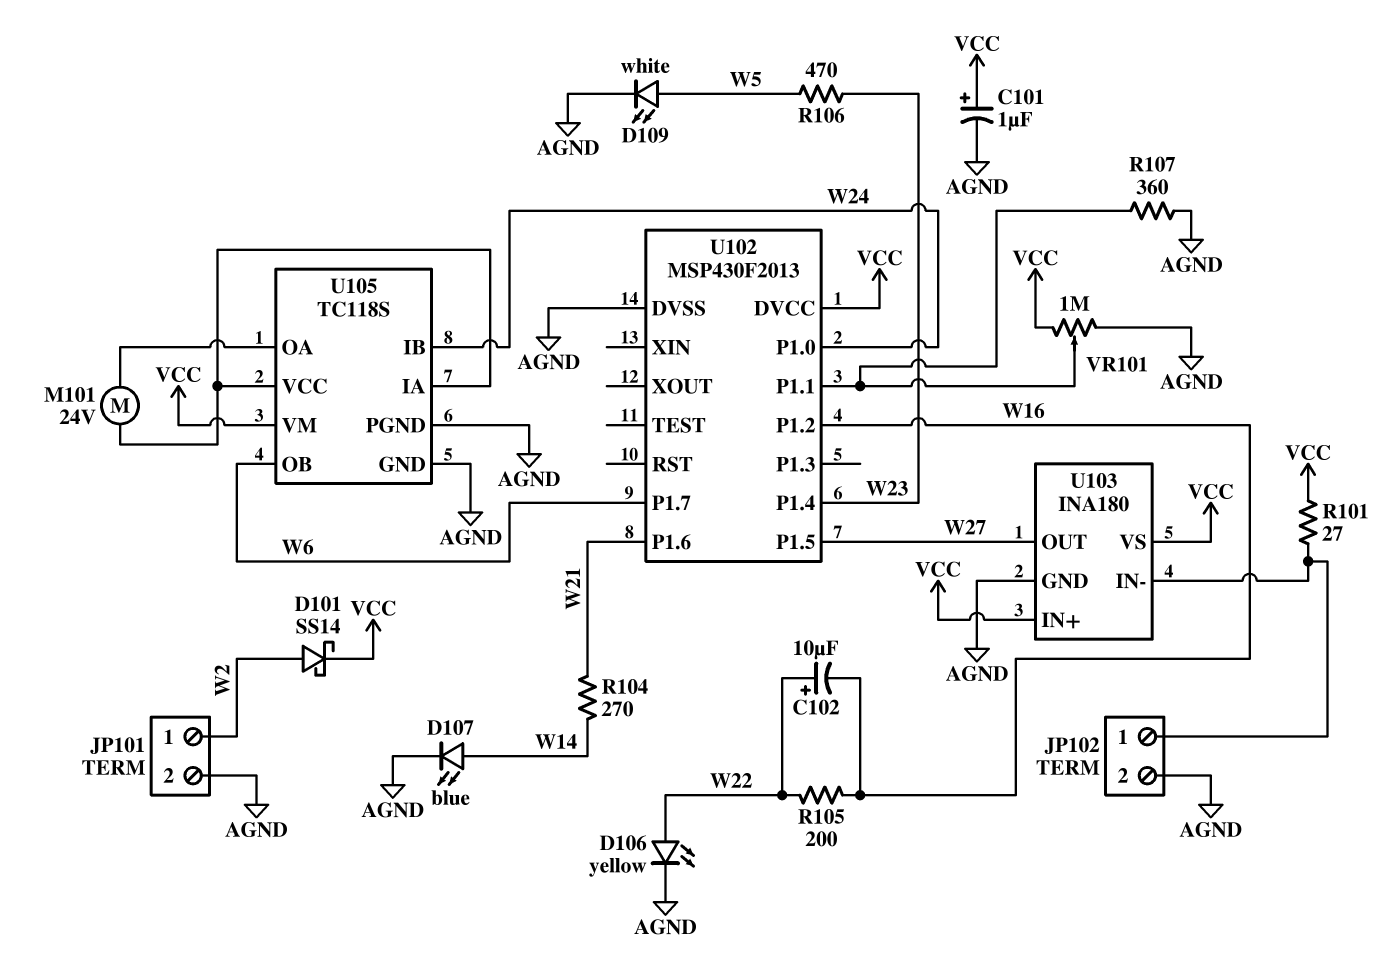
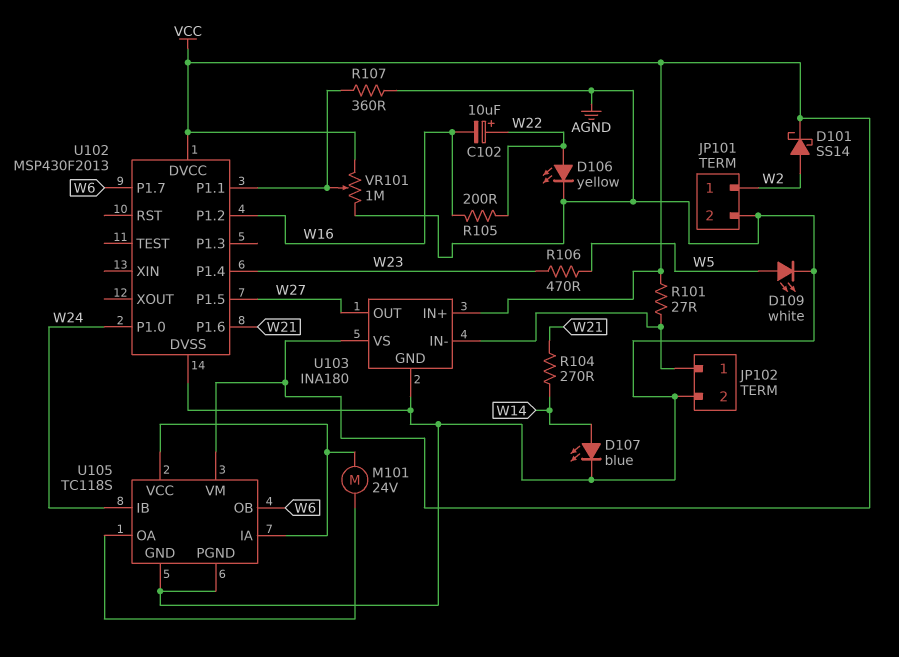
C101: 1uF (plus VCC, minus AGND) -> none

